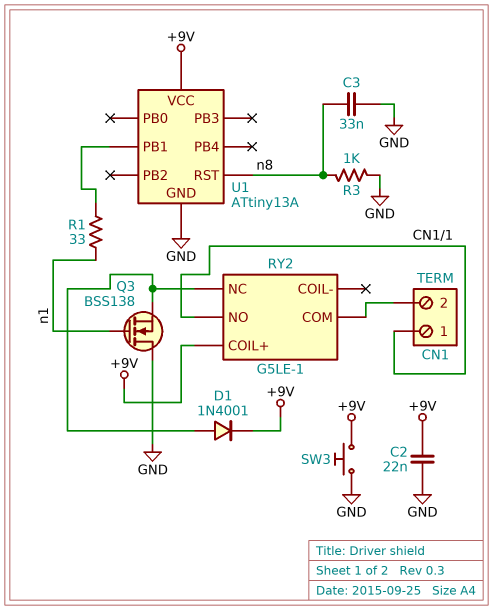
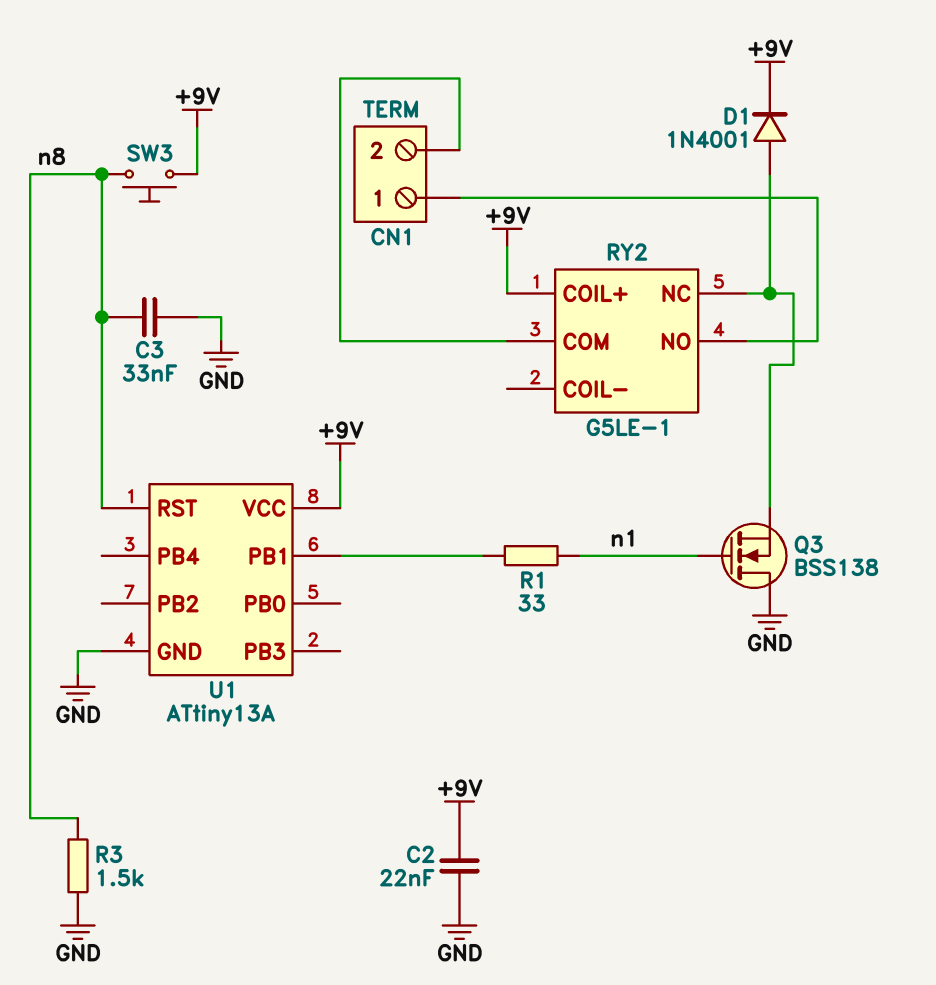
R3: 1k (GND, n8) -> 1.5k (GND, n8)
SW3: button (+9V, GND) -> button (+9V, n8)

